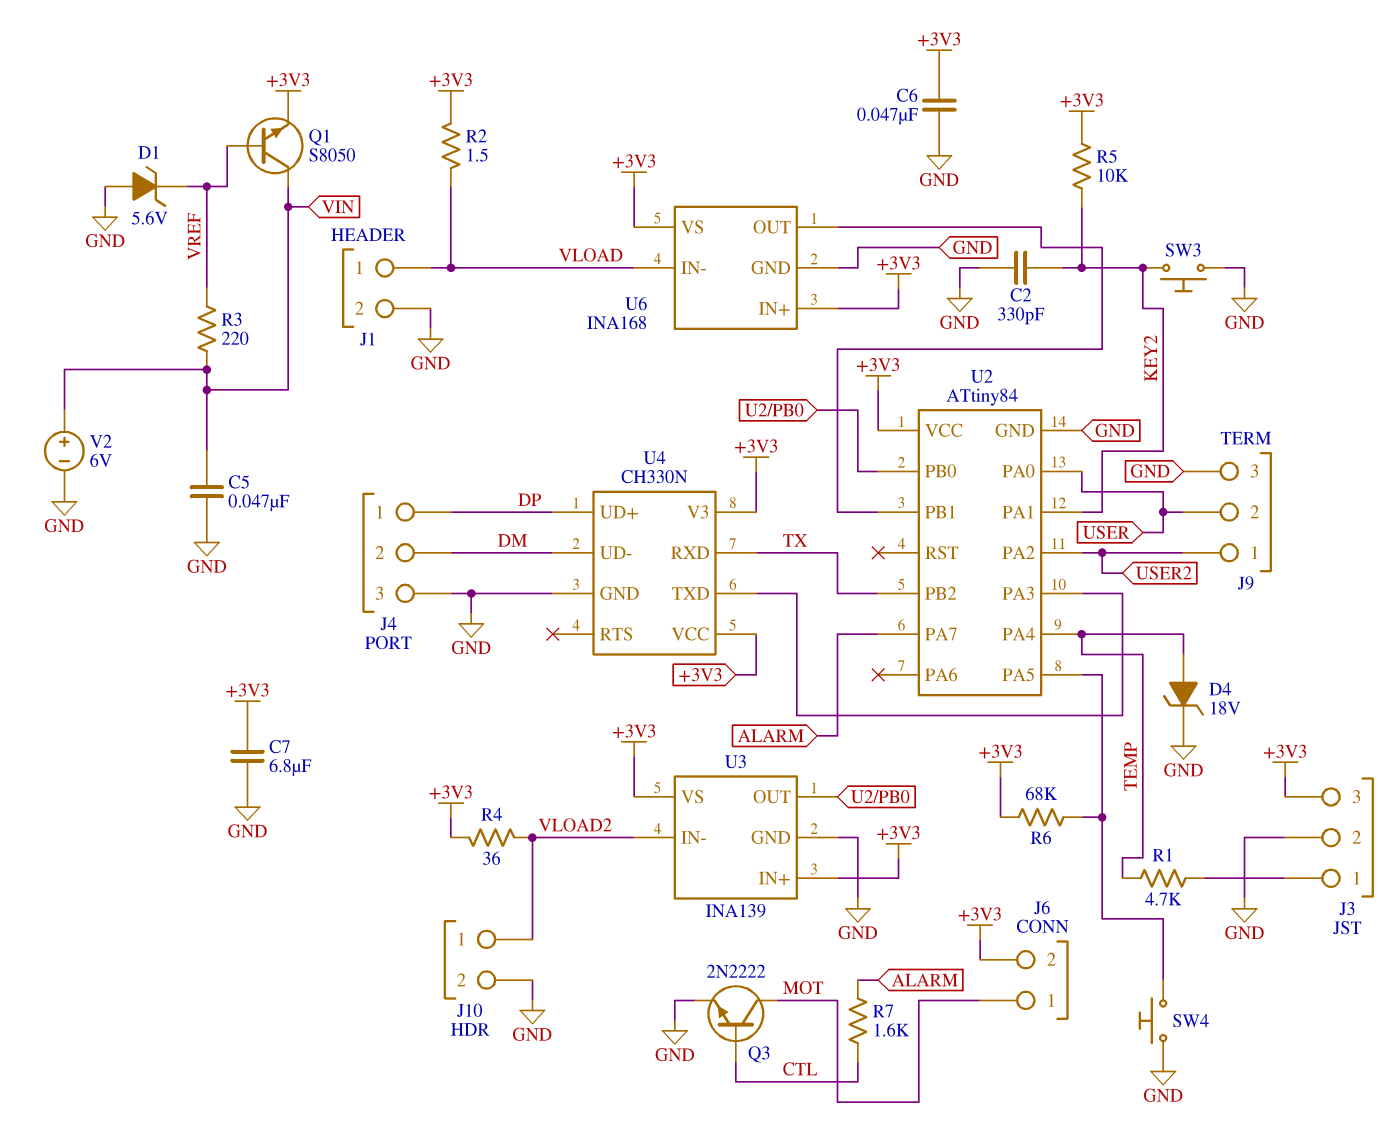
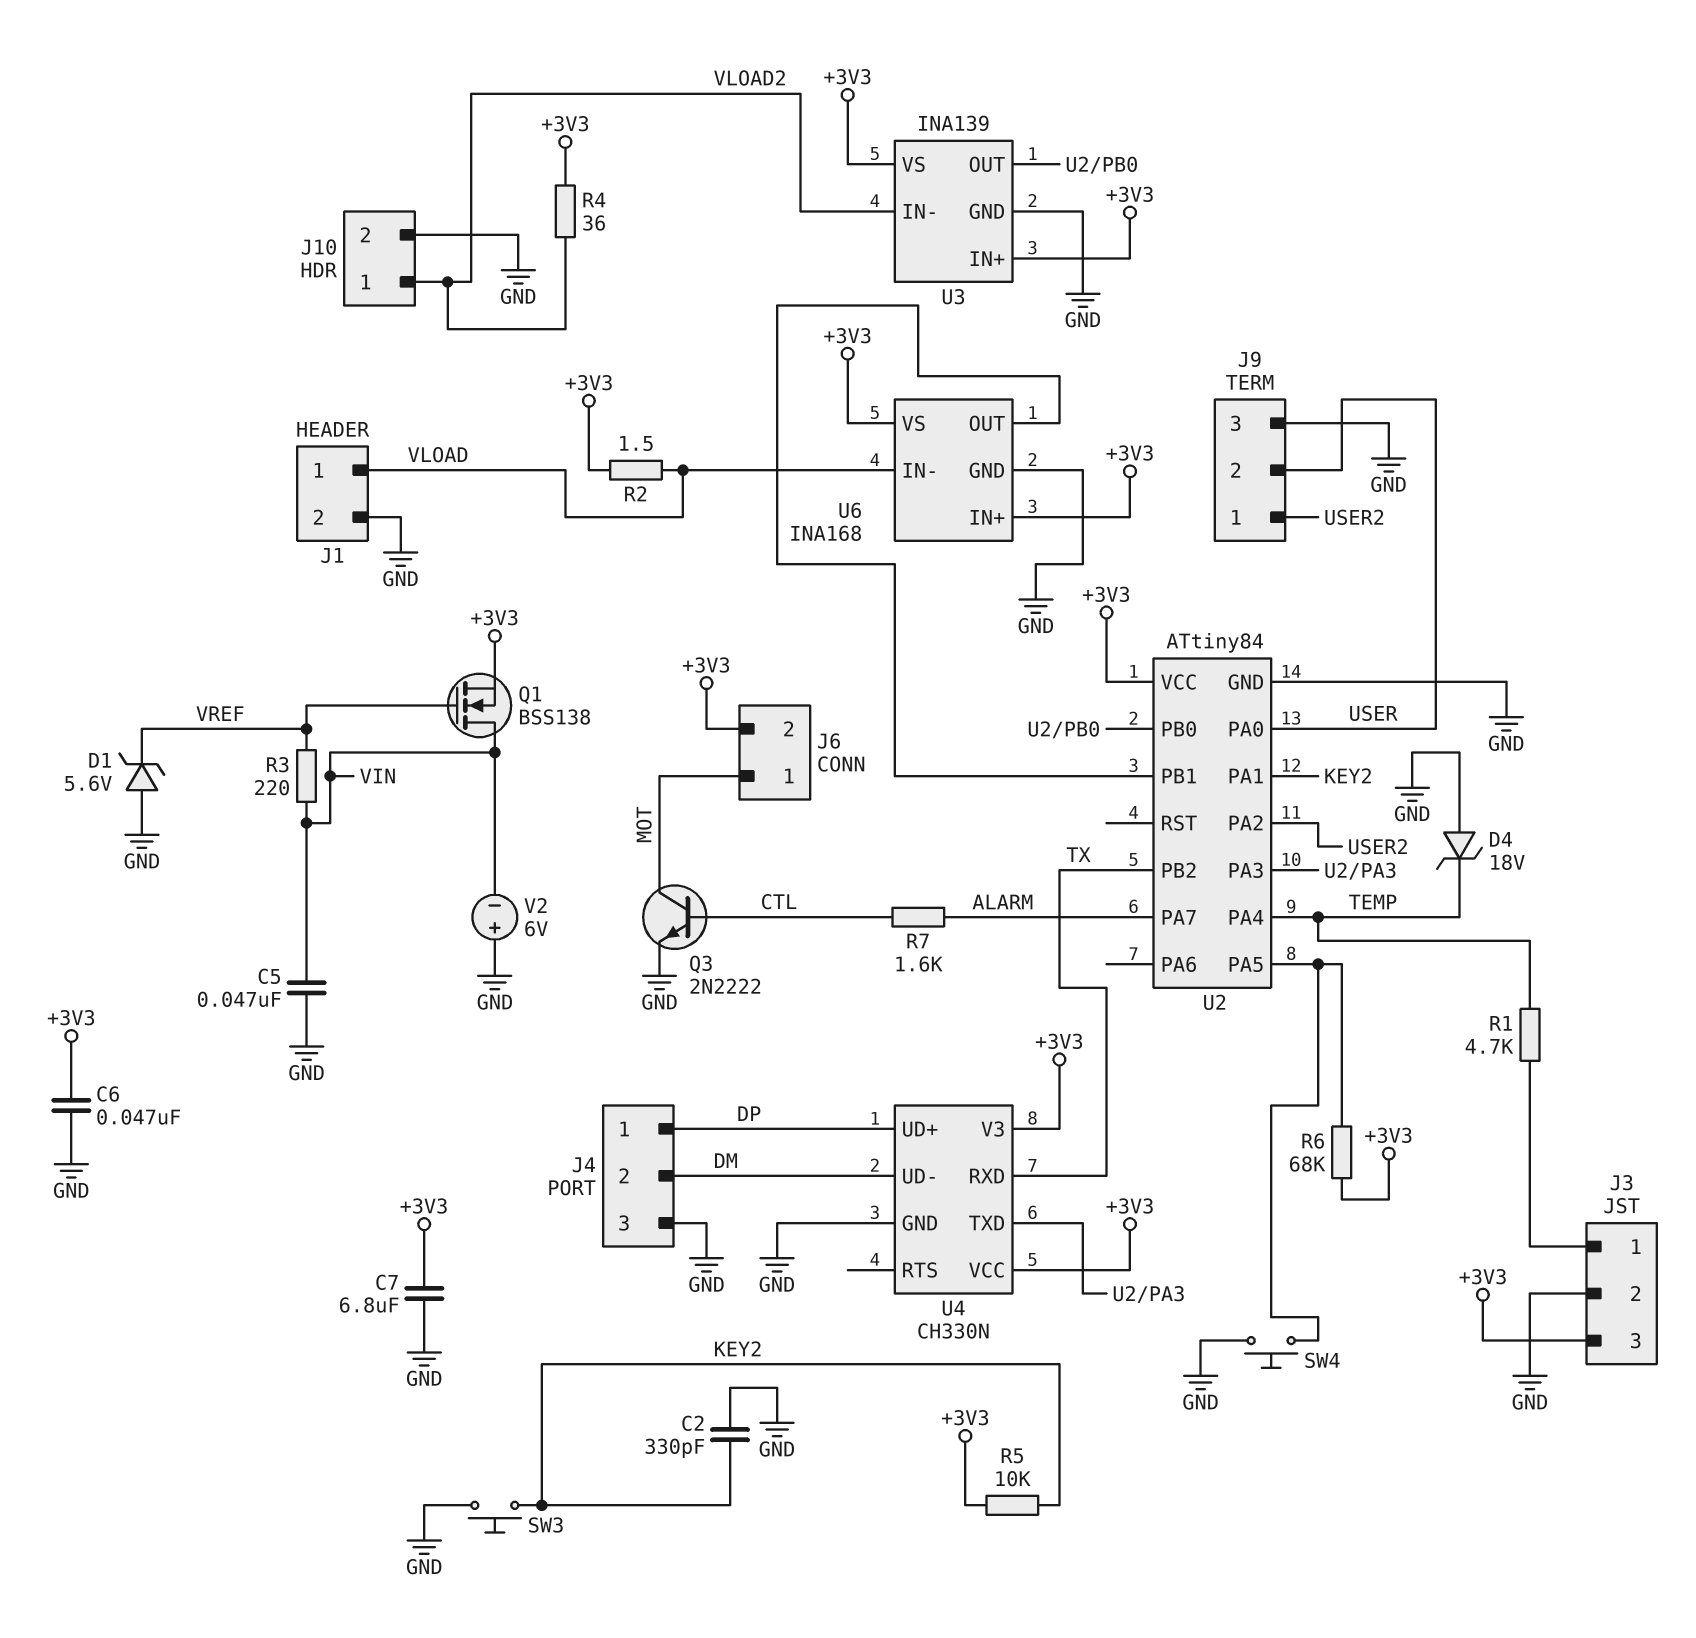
D4: zener 18V (A TEMP, K GND) -> zener 18V (A GND, K TEMP)
Q1: NPN S8050 (B VREF, C VIN, E +3V3) -> NMOS BSS138 (G VREF, D VIN, S +3V3)
V2: 6V (plus VIN, minus GND) -> 6V (plus GND, minus VIN)

